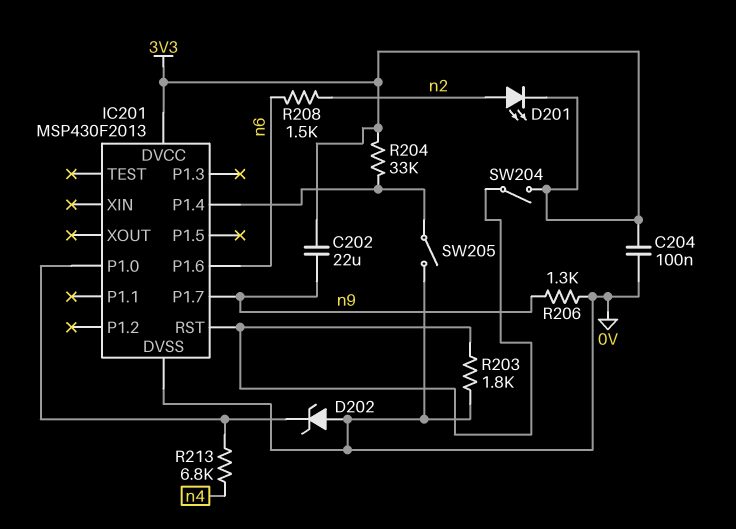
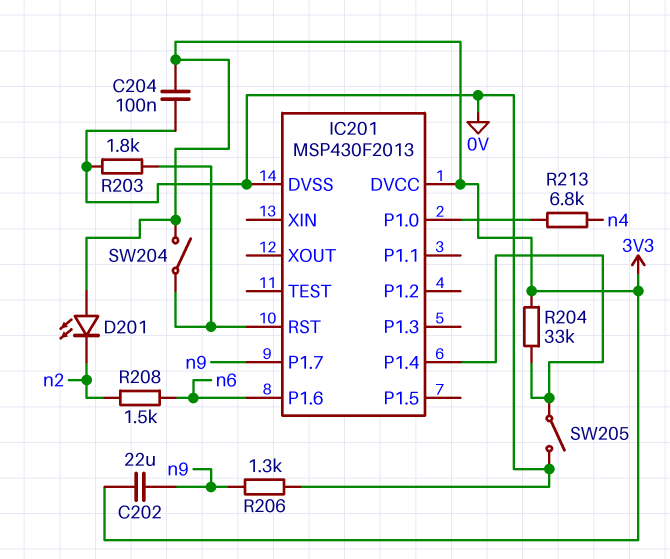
D201: LED (A n2, K 3V3) -> LED (A 3V3, K n2)
D202: zener (A 0V, K IC201/P1.0) -> none

